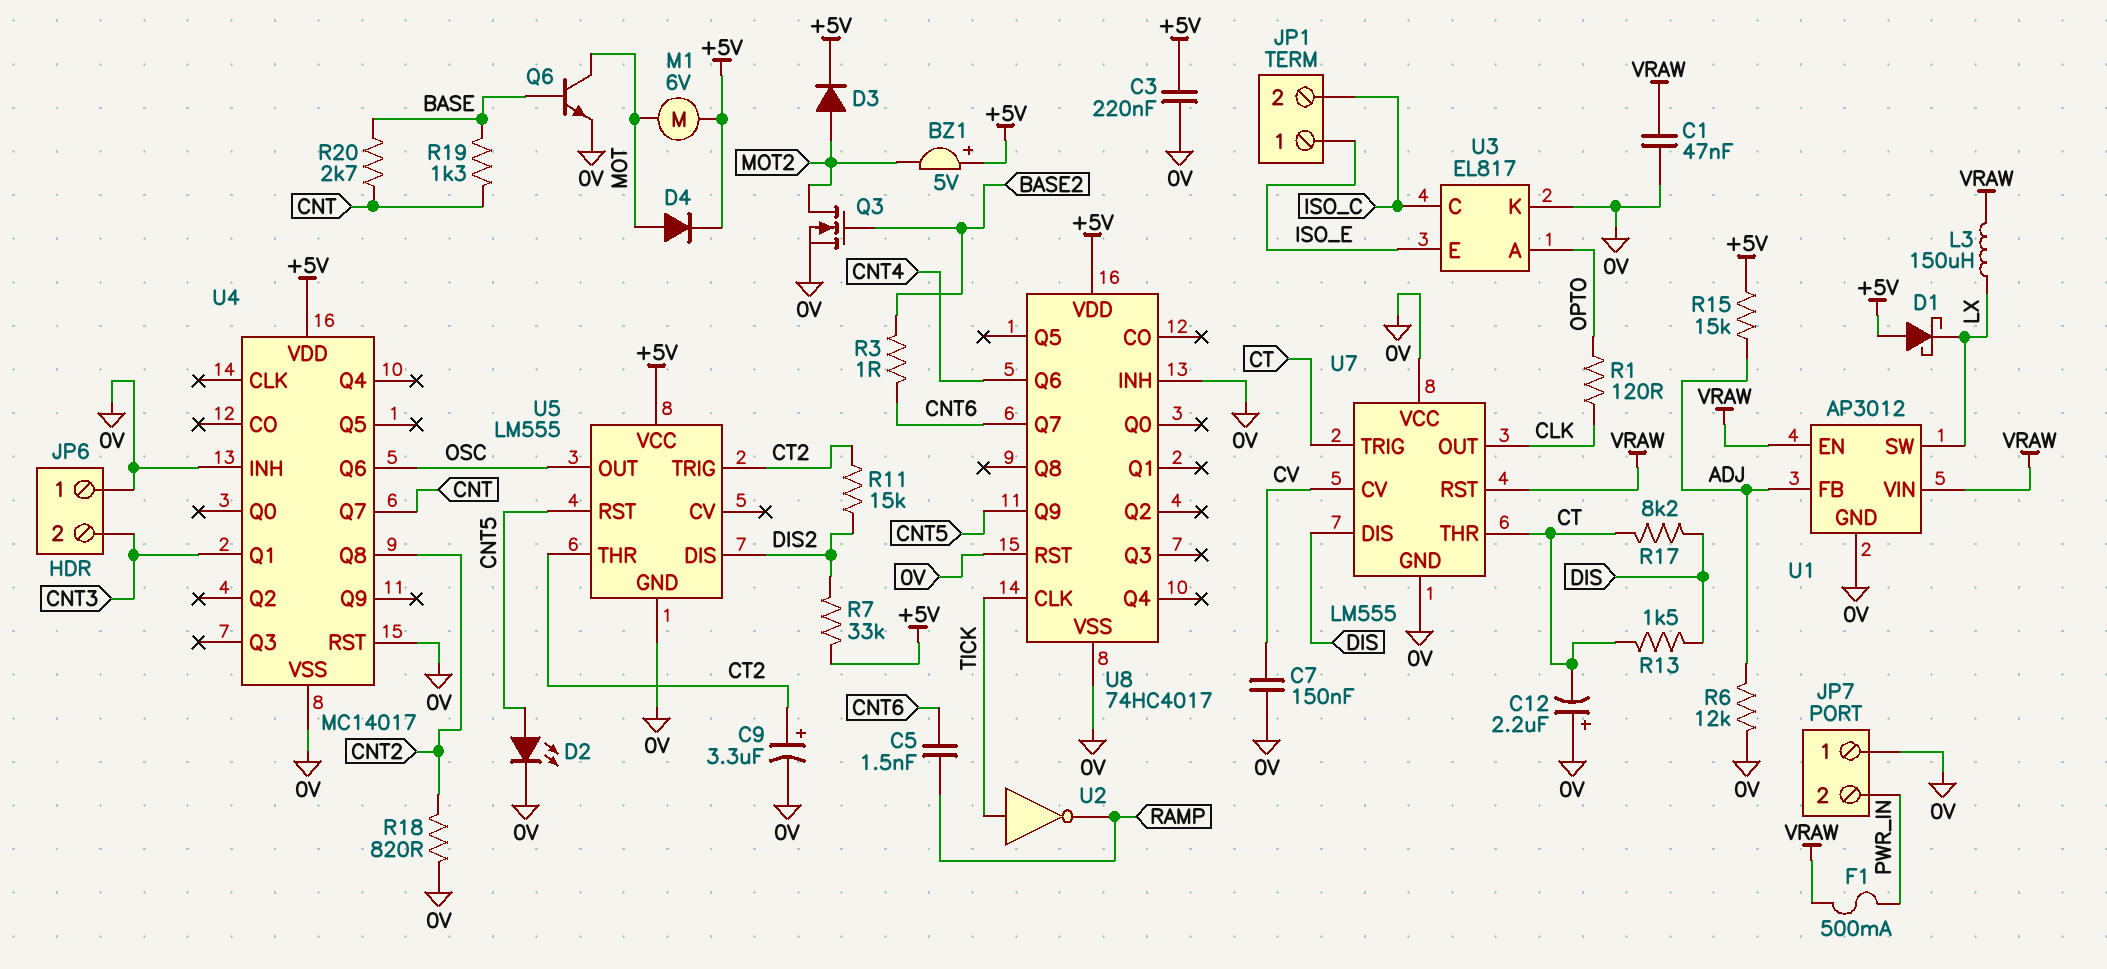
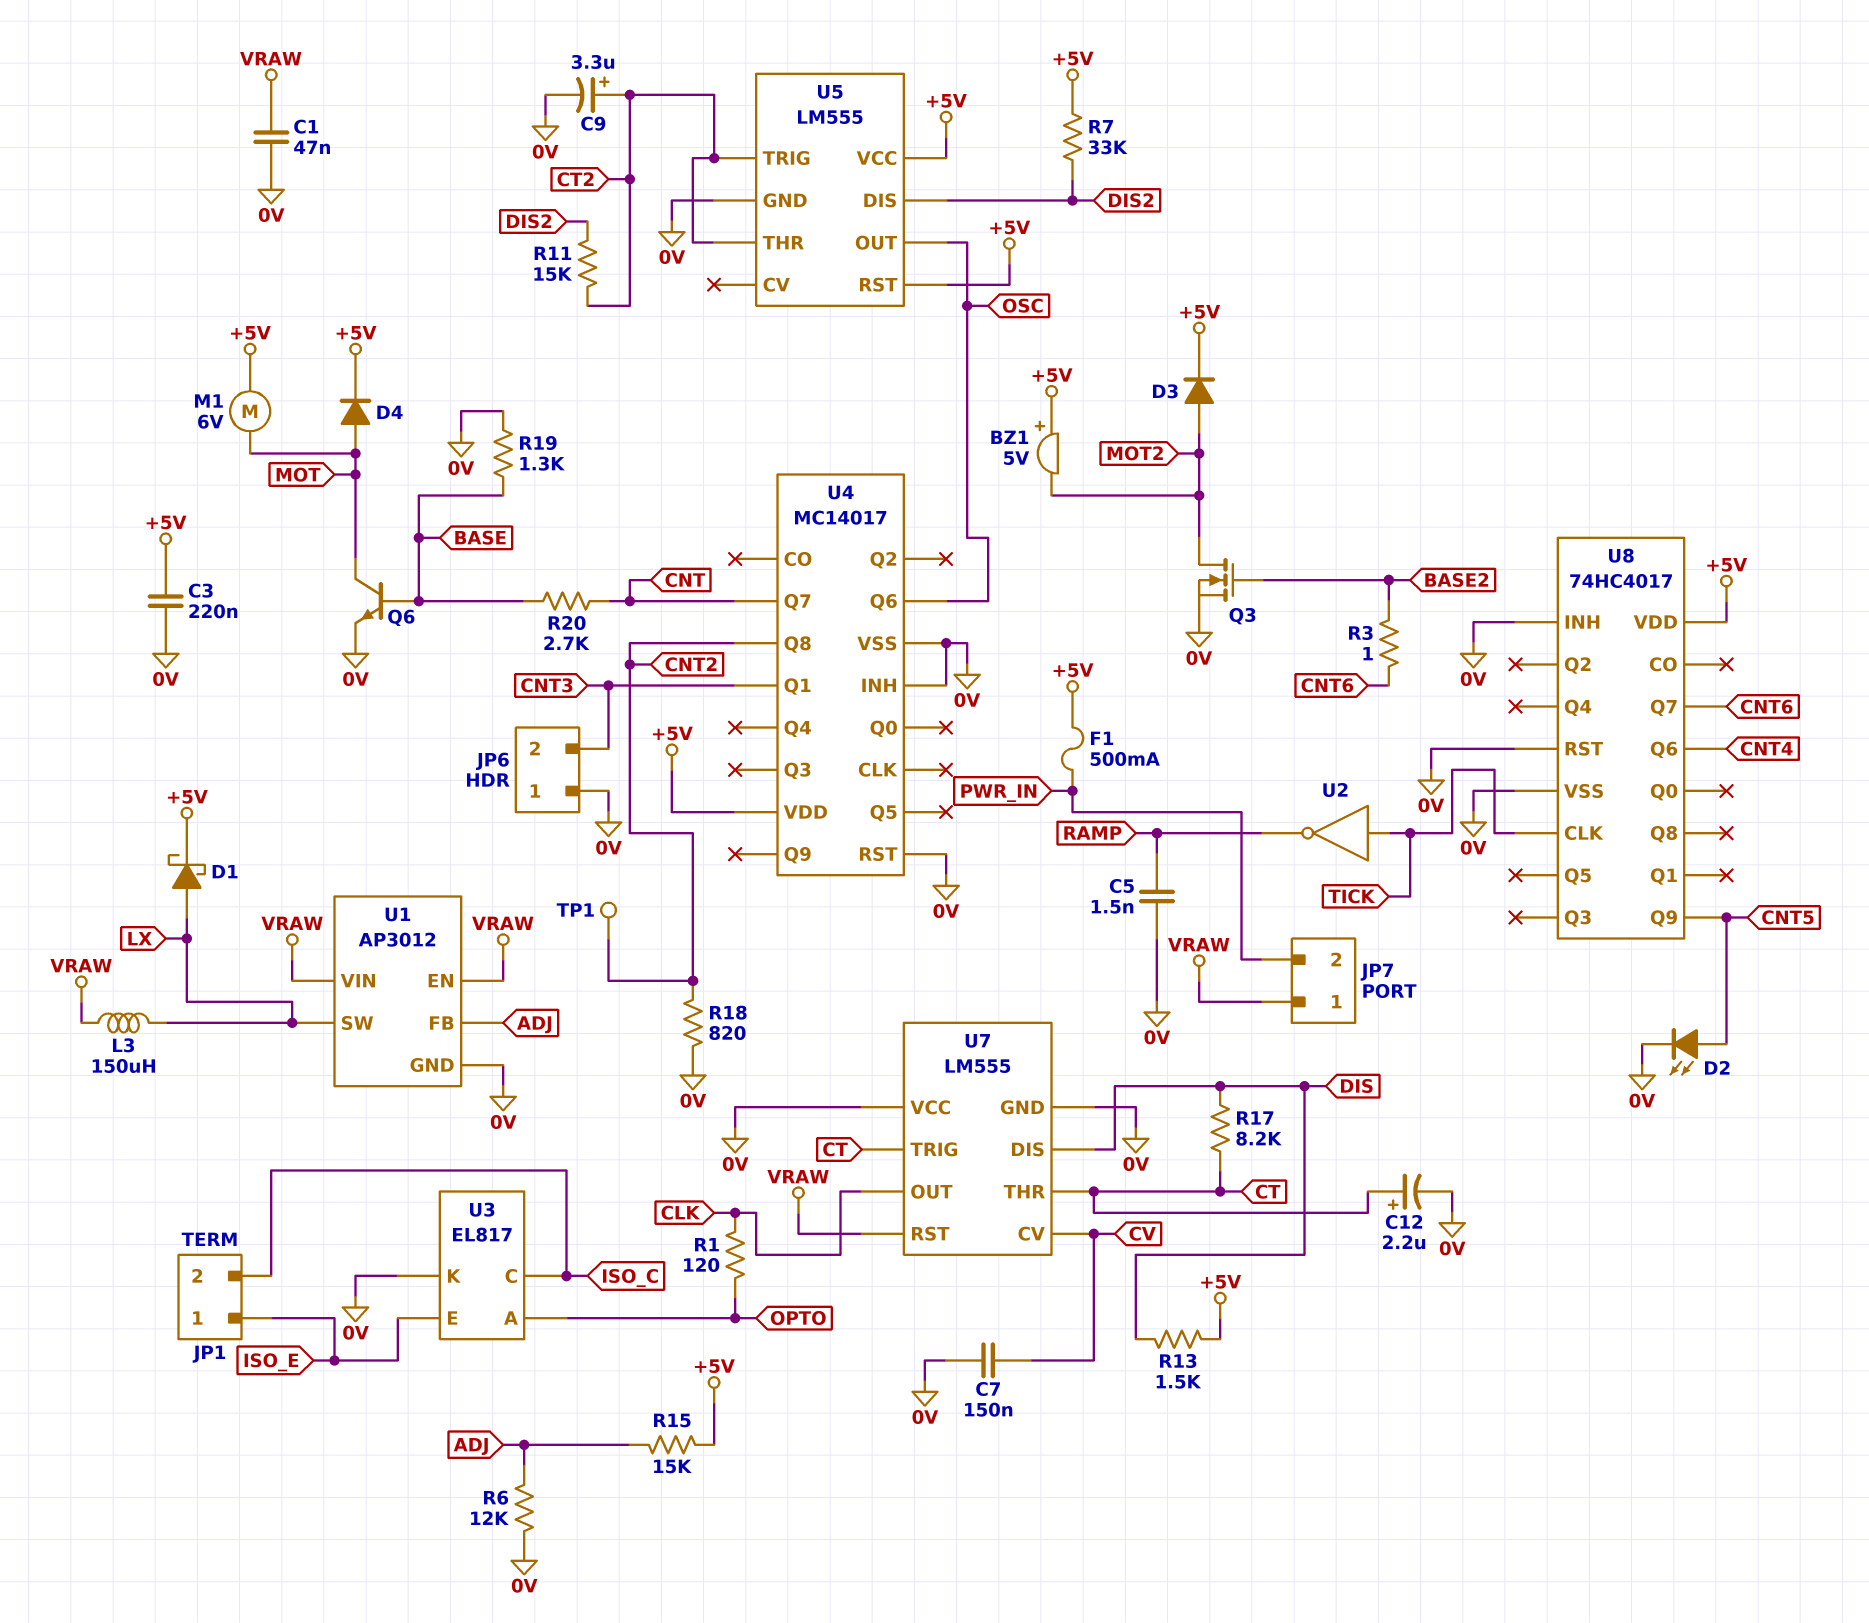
C5: 1.5nF (CNT6, RAMP) -> 1.5nF (0V, RAMP)
C12: 2.2uF (plus 0V, minus CT) -> 2.2uF (plus CT, minus 0V)
D1: schottky (A +5V, K LX) -> schottky (A LX, K +5V)
F1: 500mA (PWR_IN, VRAW) -> 500mA (+5V, PWR_IN)
JP7 pin 1: 0V -> VRAW
R13: 1.5k (CT, DIS) -> 1.5k (+5V, DIS)
R19: 1.3k (BASE, CNT) -> 1.3k (0V, BASE)
TP1: none -> test point (CNT2)
U5 pin RST: CNT5 -> +5V

